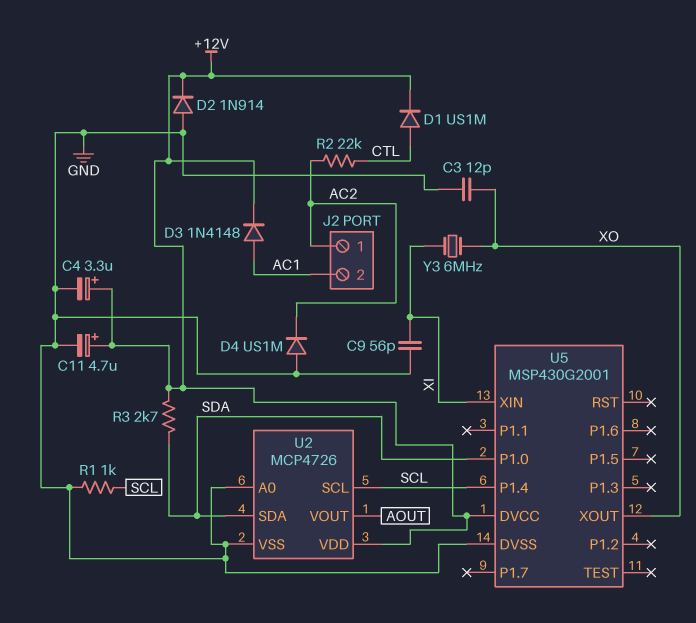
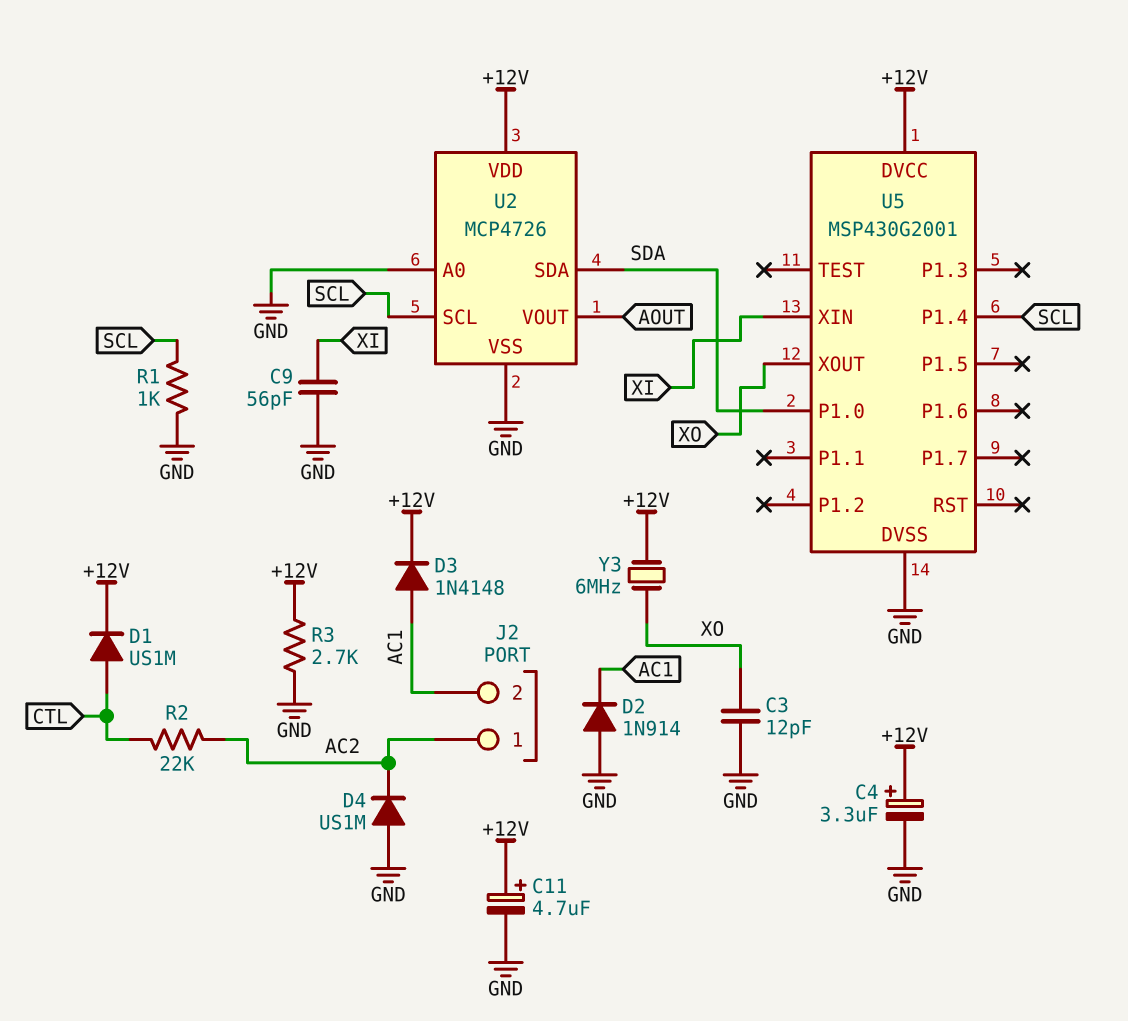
D2: diode 1N914 (A GND, K +12V) -> diode 1N914 (A GND, K AC1)
R3: 2.7k (+12V, SDA) -> 2.7k (+12V, GND)
Y3: 6MHz (XI, XO) -> 6MHz (+12V, XO)

